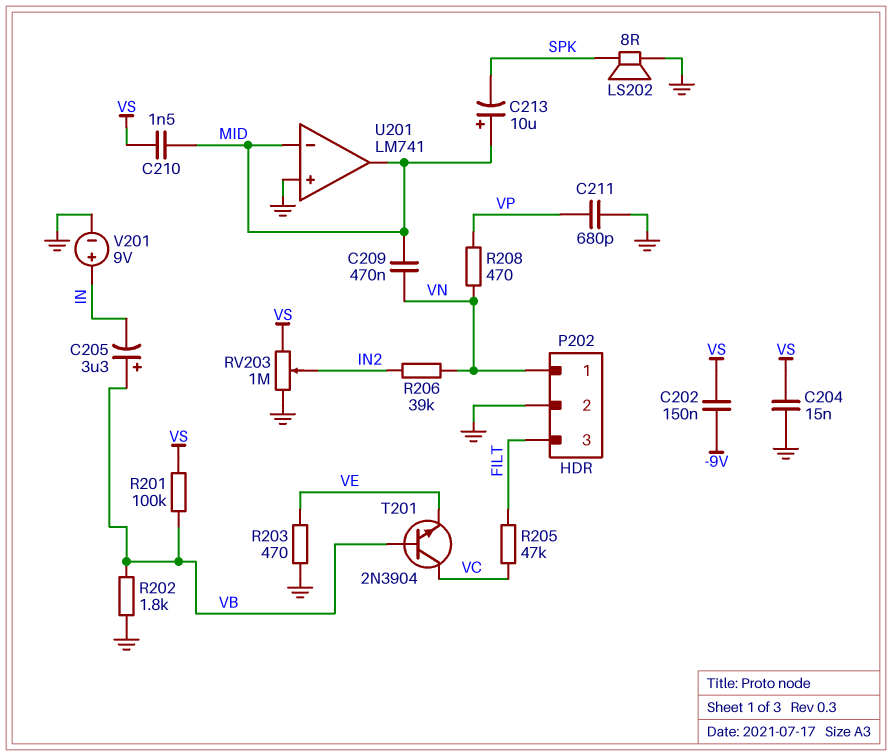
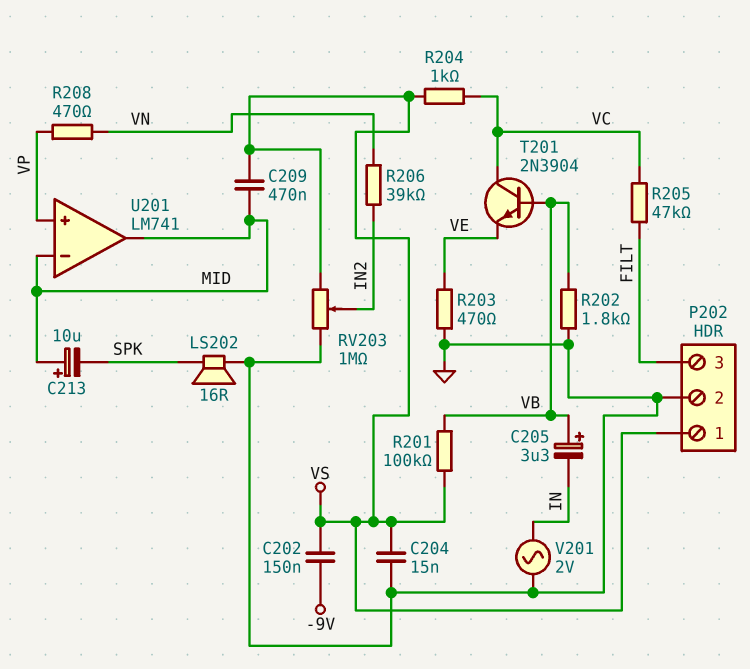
C209: 470nF (MID, VN) -> 470nF (MID, VS)
C210: 1.5nF (MID, VS) -> none
C211: 680pF (GND, VP) -> none
LS202: speaker 8R (GND, SPK) -> speaker 16R (GND, SPK)
P202 pin 1: VN -> VS
R204: none -> 1k (VC, VS)
U201 pin in+: GND -> VP
V201: 9V (plus IN, minus GND) -> AC 2V (GND, IN)

